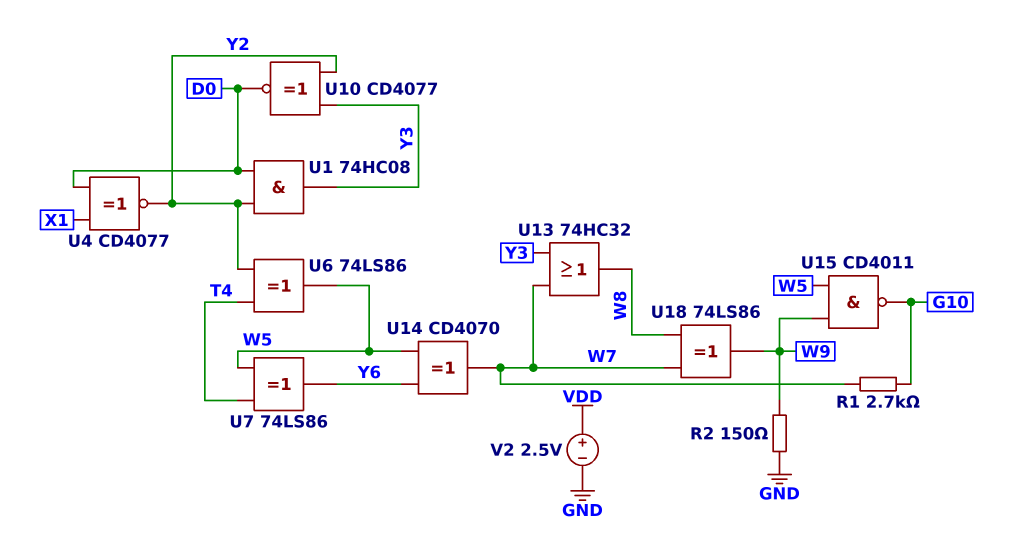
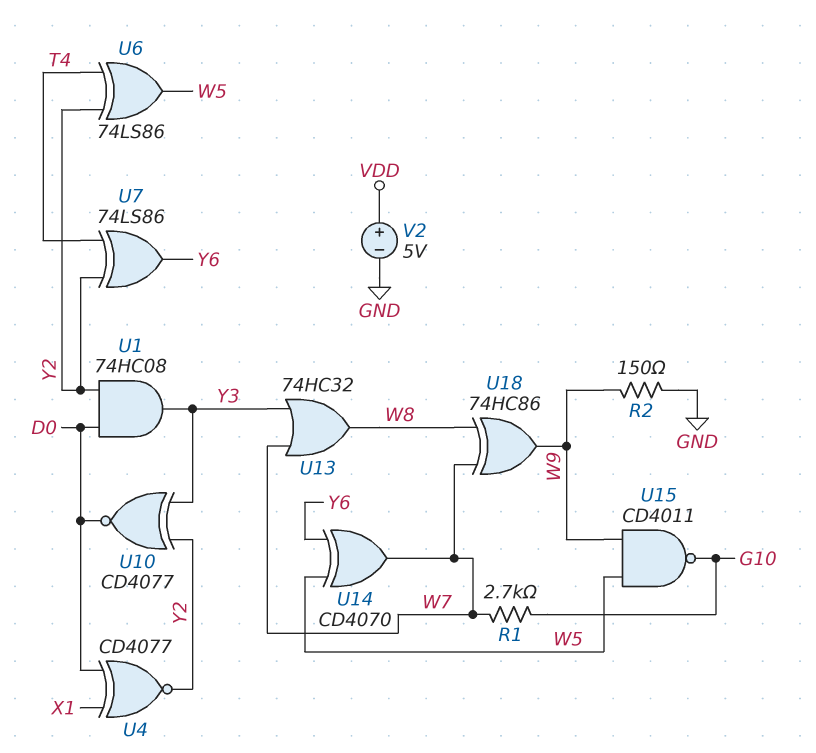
U7: XOR 74LS86 (in T4, in W5, out Y6) -> XOR 74LS86 (in T4, in Y2, out Y6)
U18: XOR 74LS86 (in W7, in W8, out W9) -> XOR 74HC86 (in W7, in W8, out W9)
V2: 2.5V (plus VDD, minus GND) -> 5V (plus VDD, minus GND)

